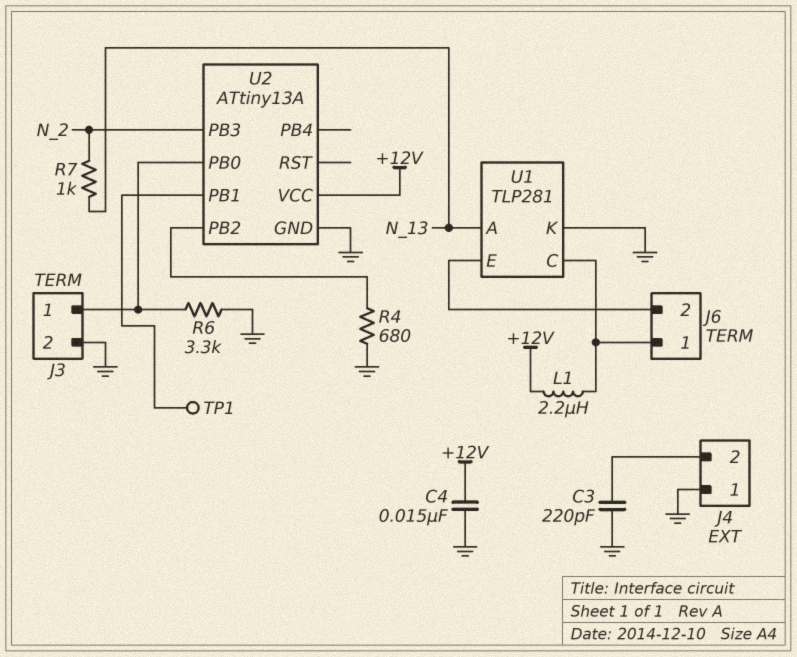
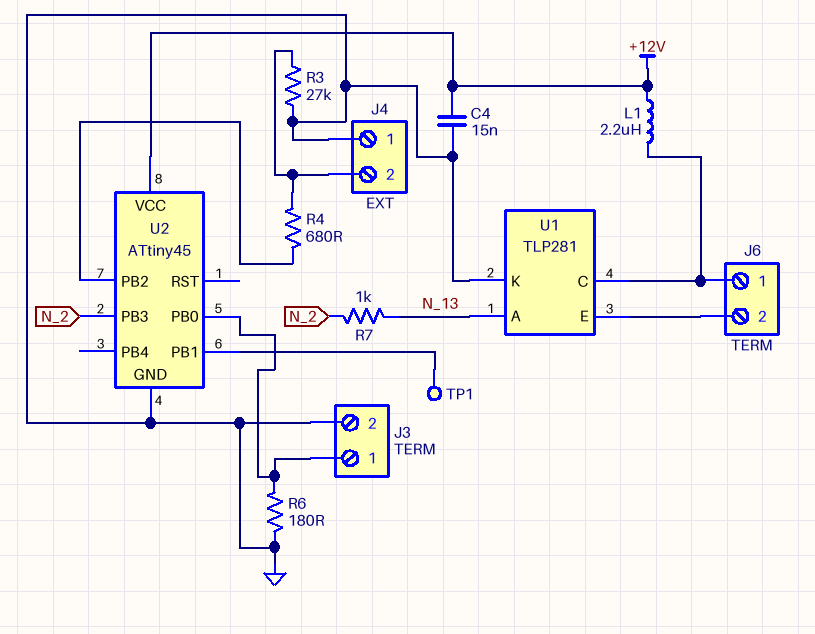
C3: 220pF (GND, J4/2) -> none
R3: none -> 27k (GND, J4/2)
R4: 680 (GND, U2/PB2) -> 680 (J4/2, U2/PB2)
R6: 3.3k (GND, J3/1) -> 180 (GND, J3/1)
U2: ATtiny13A -> ATtiny45

